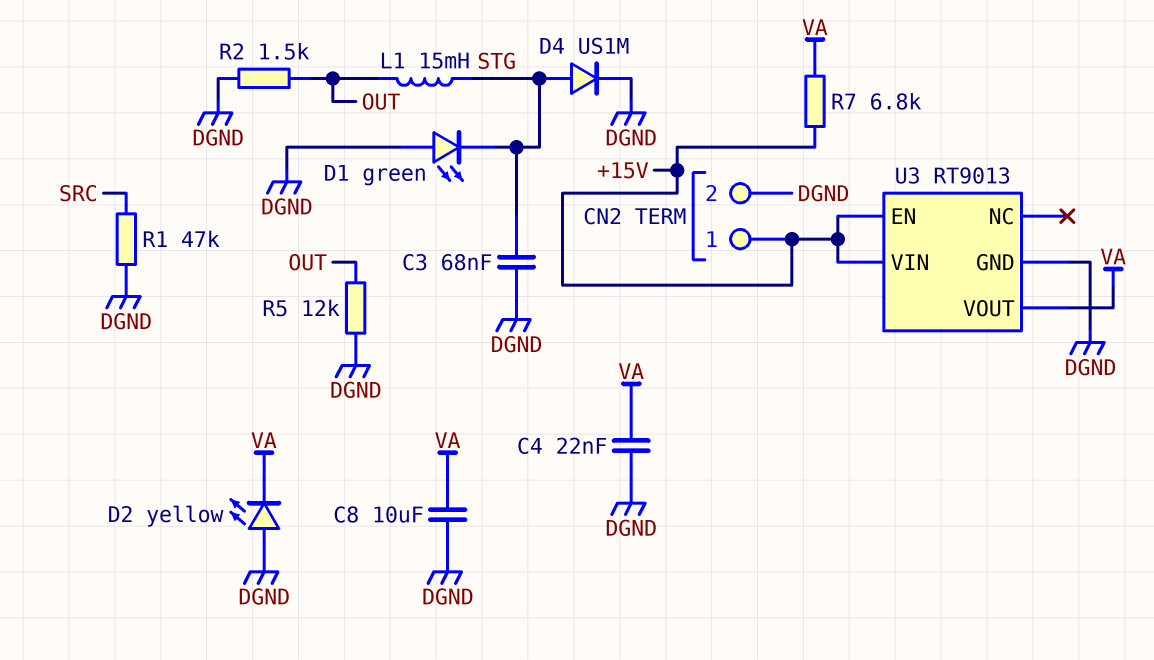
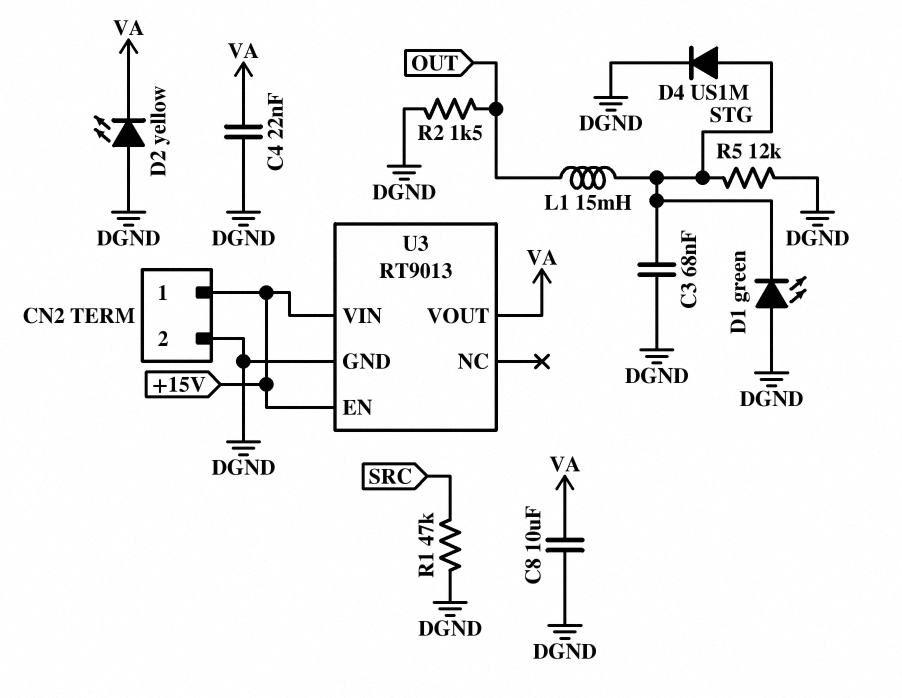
R5: 12k (DGND, OUT) -> 12k (DGND, STG)
R7: 6.8k (+15V, VA) -> none

